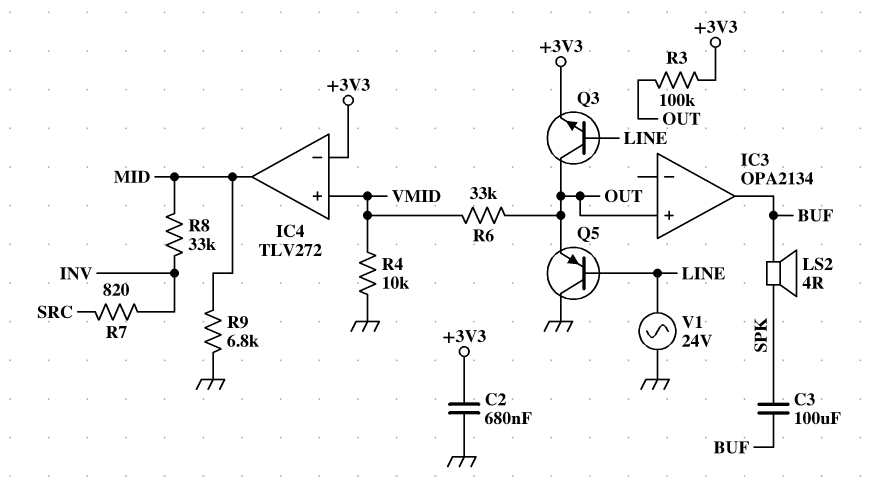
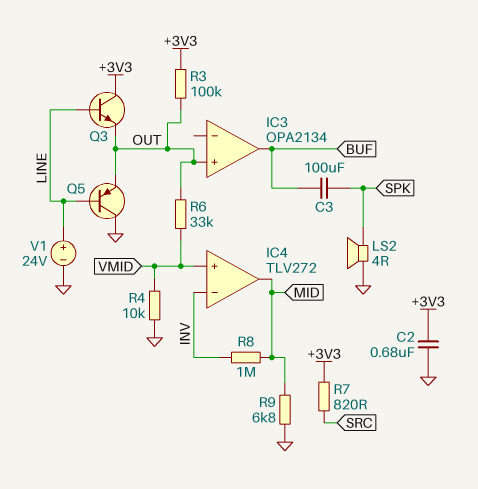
IC4 pin in-: +3V3 -> INV
LS2: speaker 4R (BUF, SPK) -> speaker 4R (GND, SPK)
Q3: NPN (B LINE, C OUT, E +3V3) -> NPN (B LINE, C +3V3, E OUT)
R7: 820 (INV, SRC) -> 820 (+3V3, SRC)
R8: 33k (INV, MID) -> 1M (INV, MID)
V1: AC 24V (GND, LINE) -> 24V (plus LINE, minus GND)

